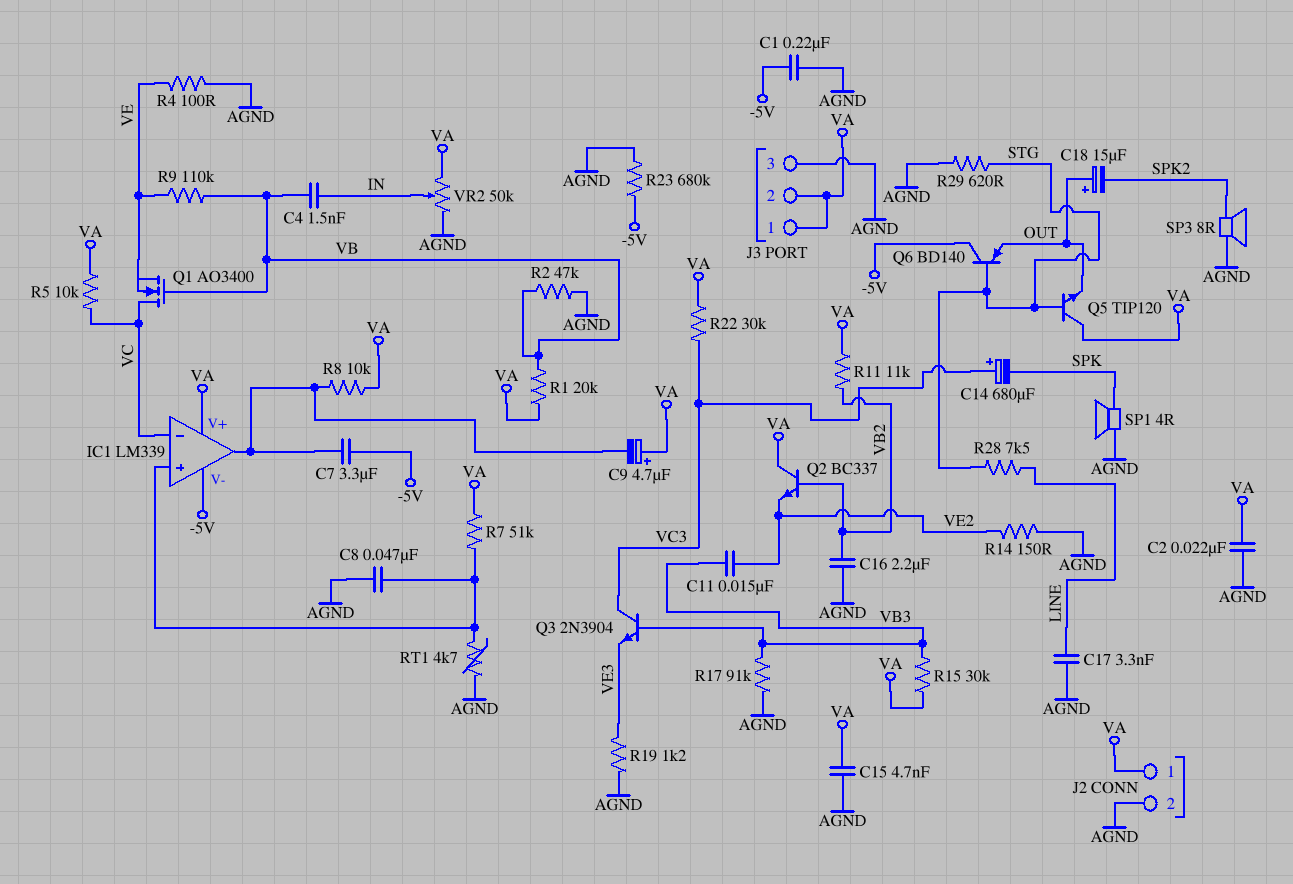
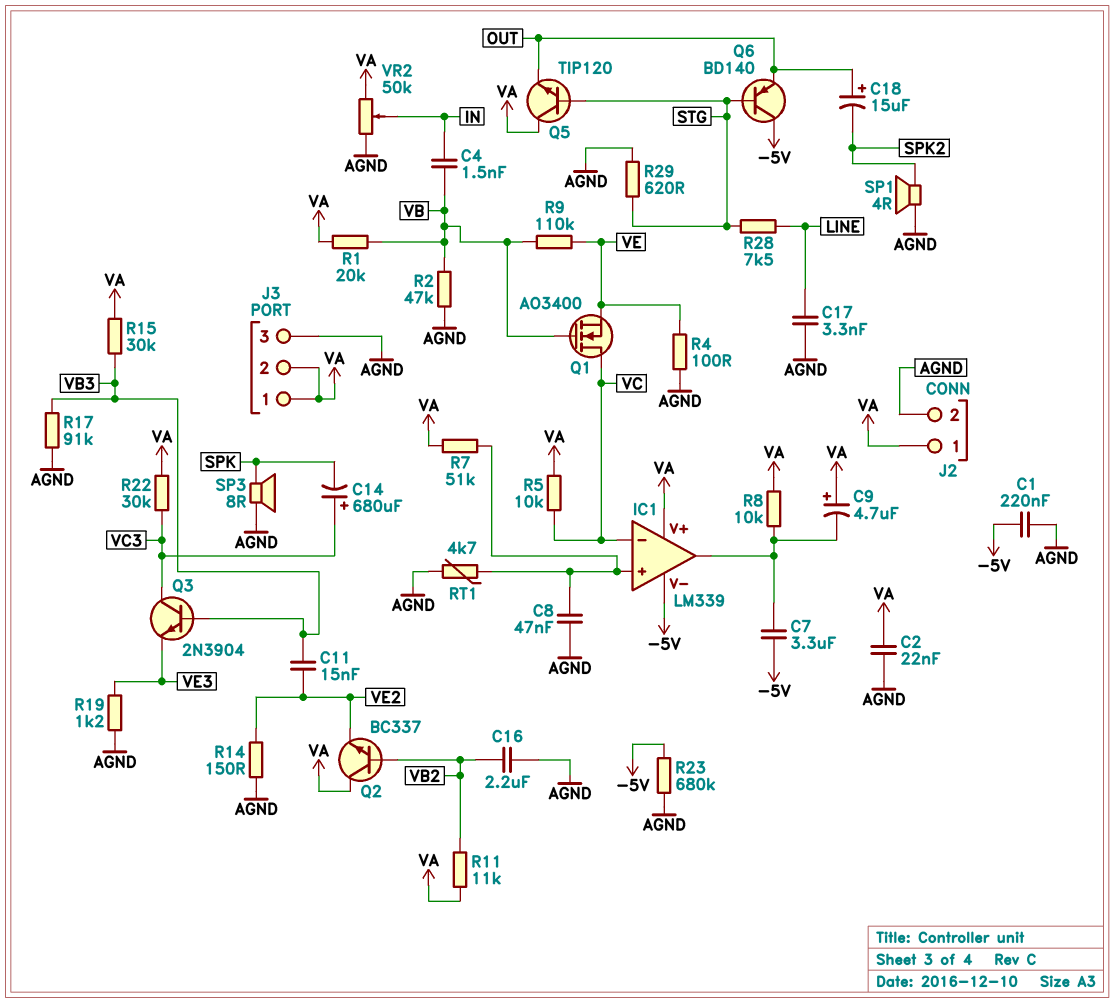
C15: 4.7nF (AGND, VA) -> none
SP1: speaker 4R (AGND, SPK) -> speaker 4R (AGND, SPK2)
SP3: speaker 8R (AGND, SPK2) -> speaker 8R (AGND, SPK)

